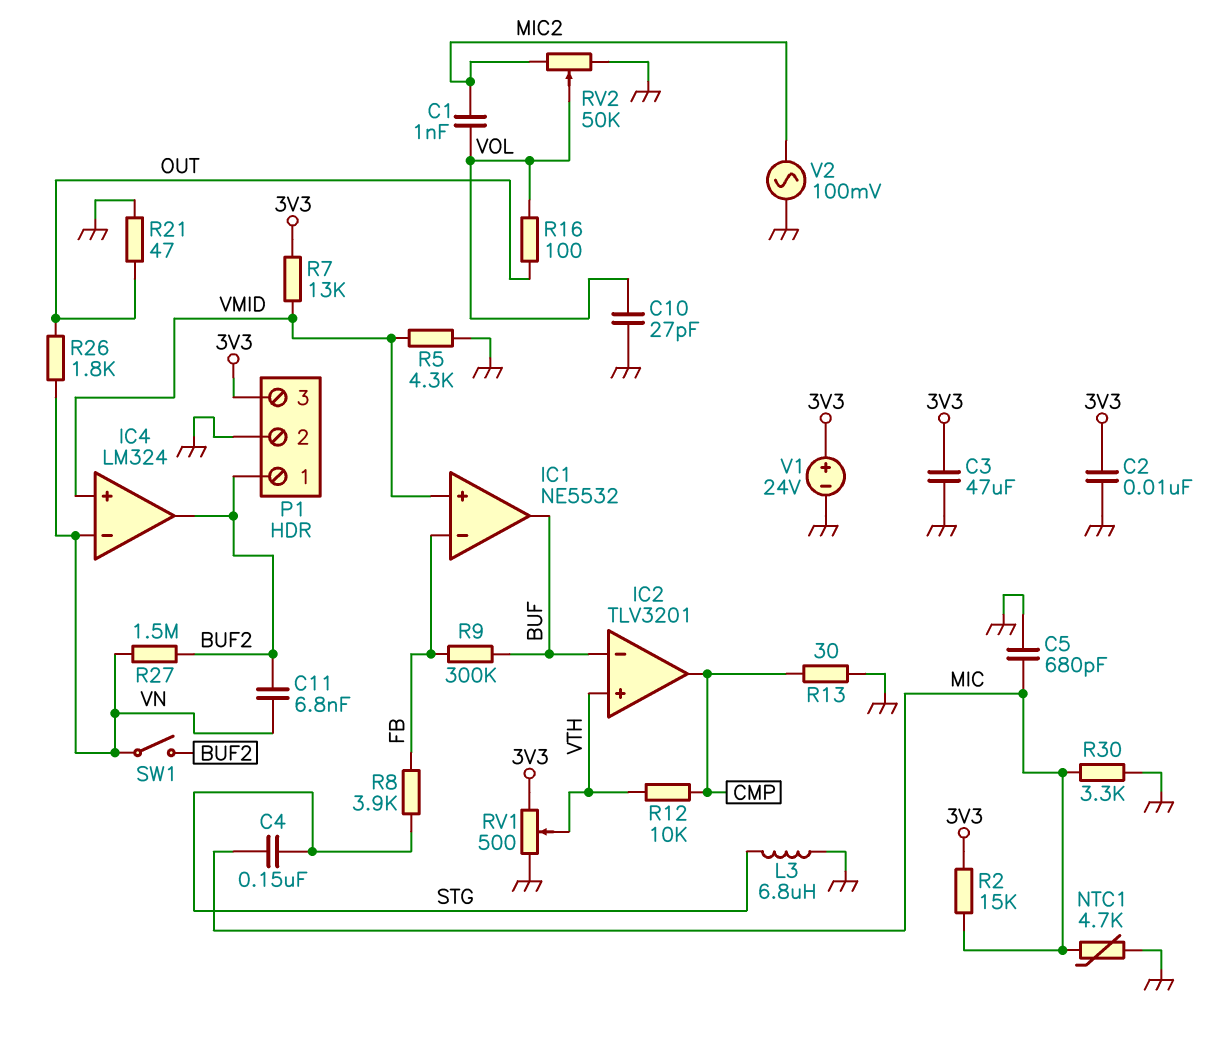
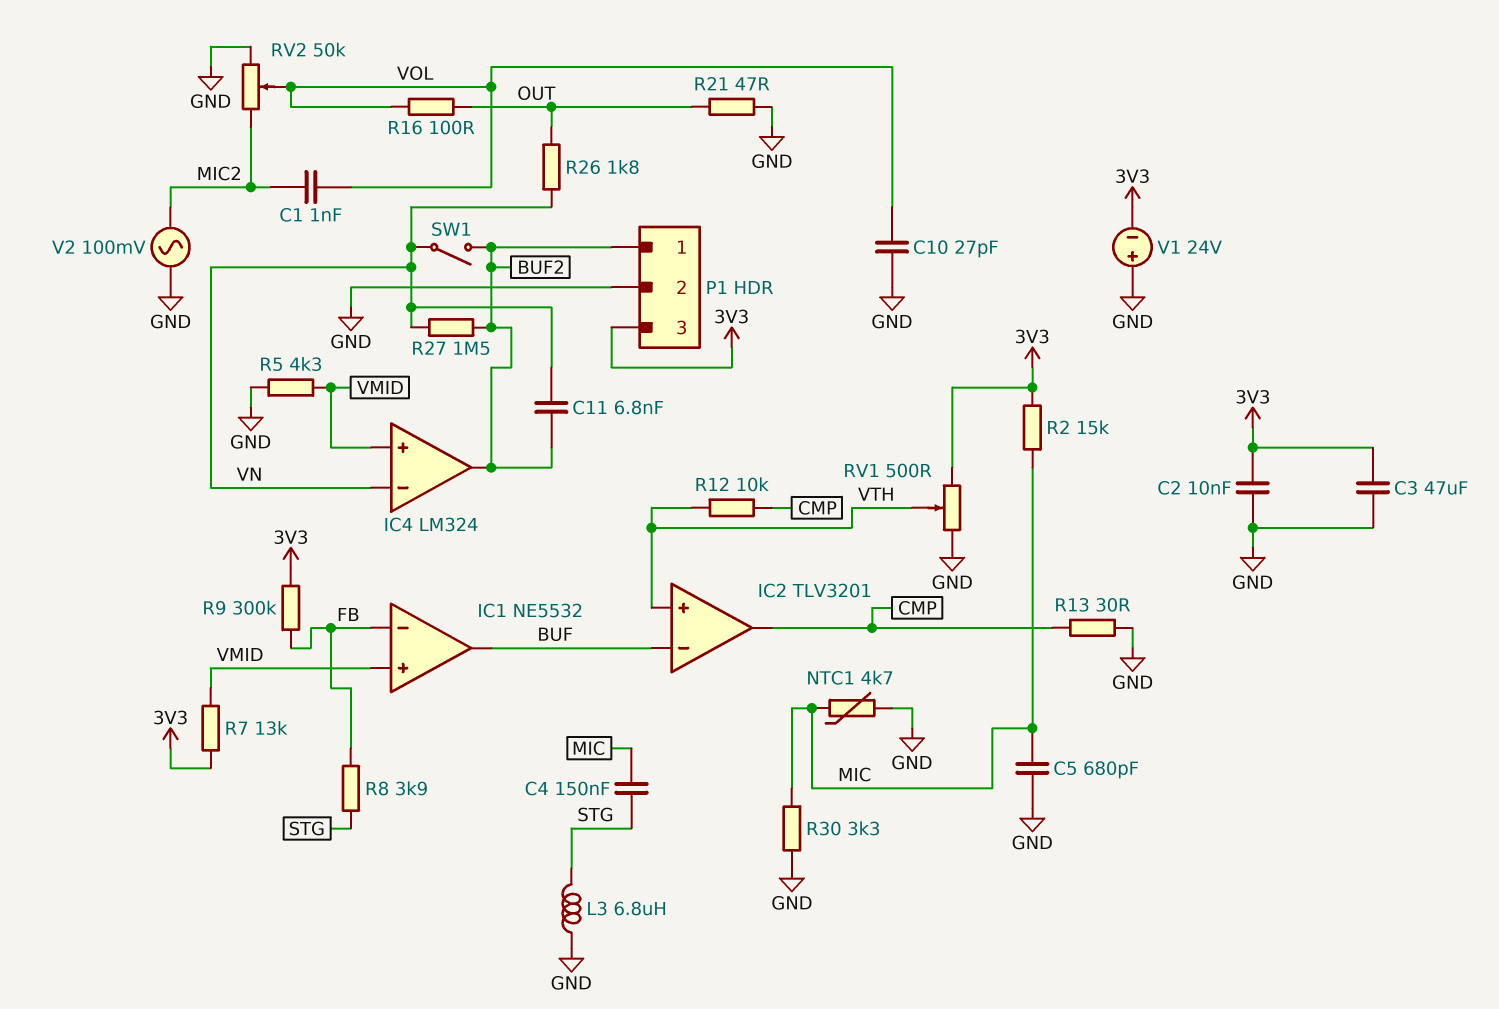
R9: 300k (BUF, FB) -> 300k (3V3, FB)
V1: 24V (plus 3V3, minus GND) -> 24V (plus GND, minus 3V3)

